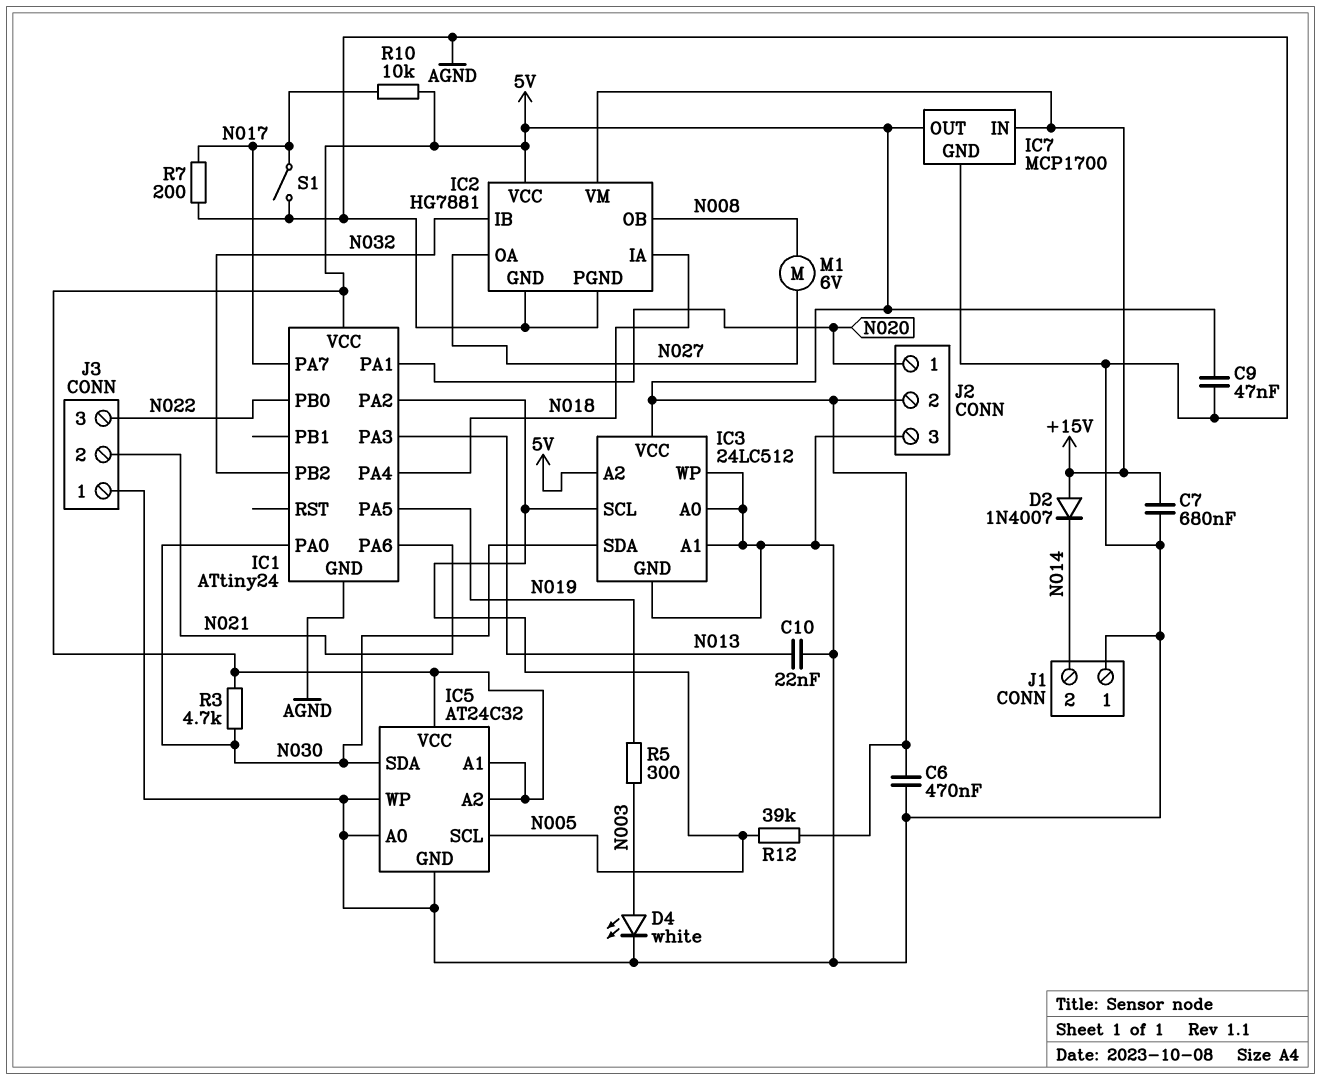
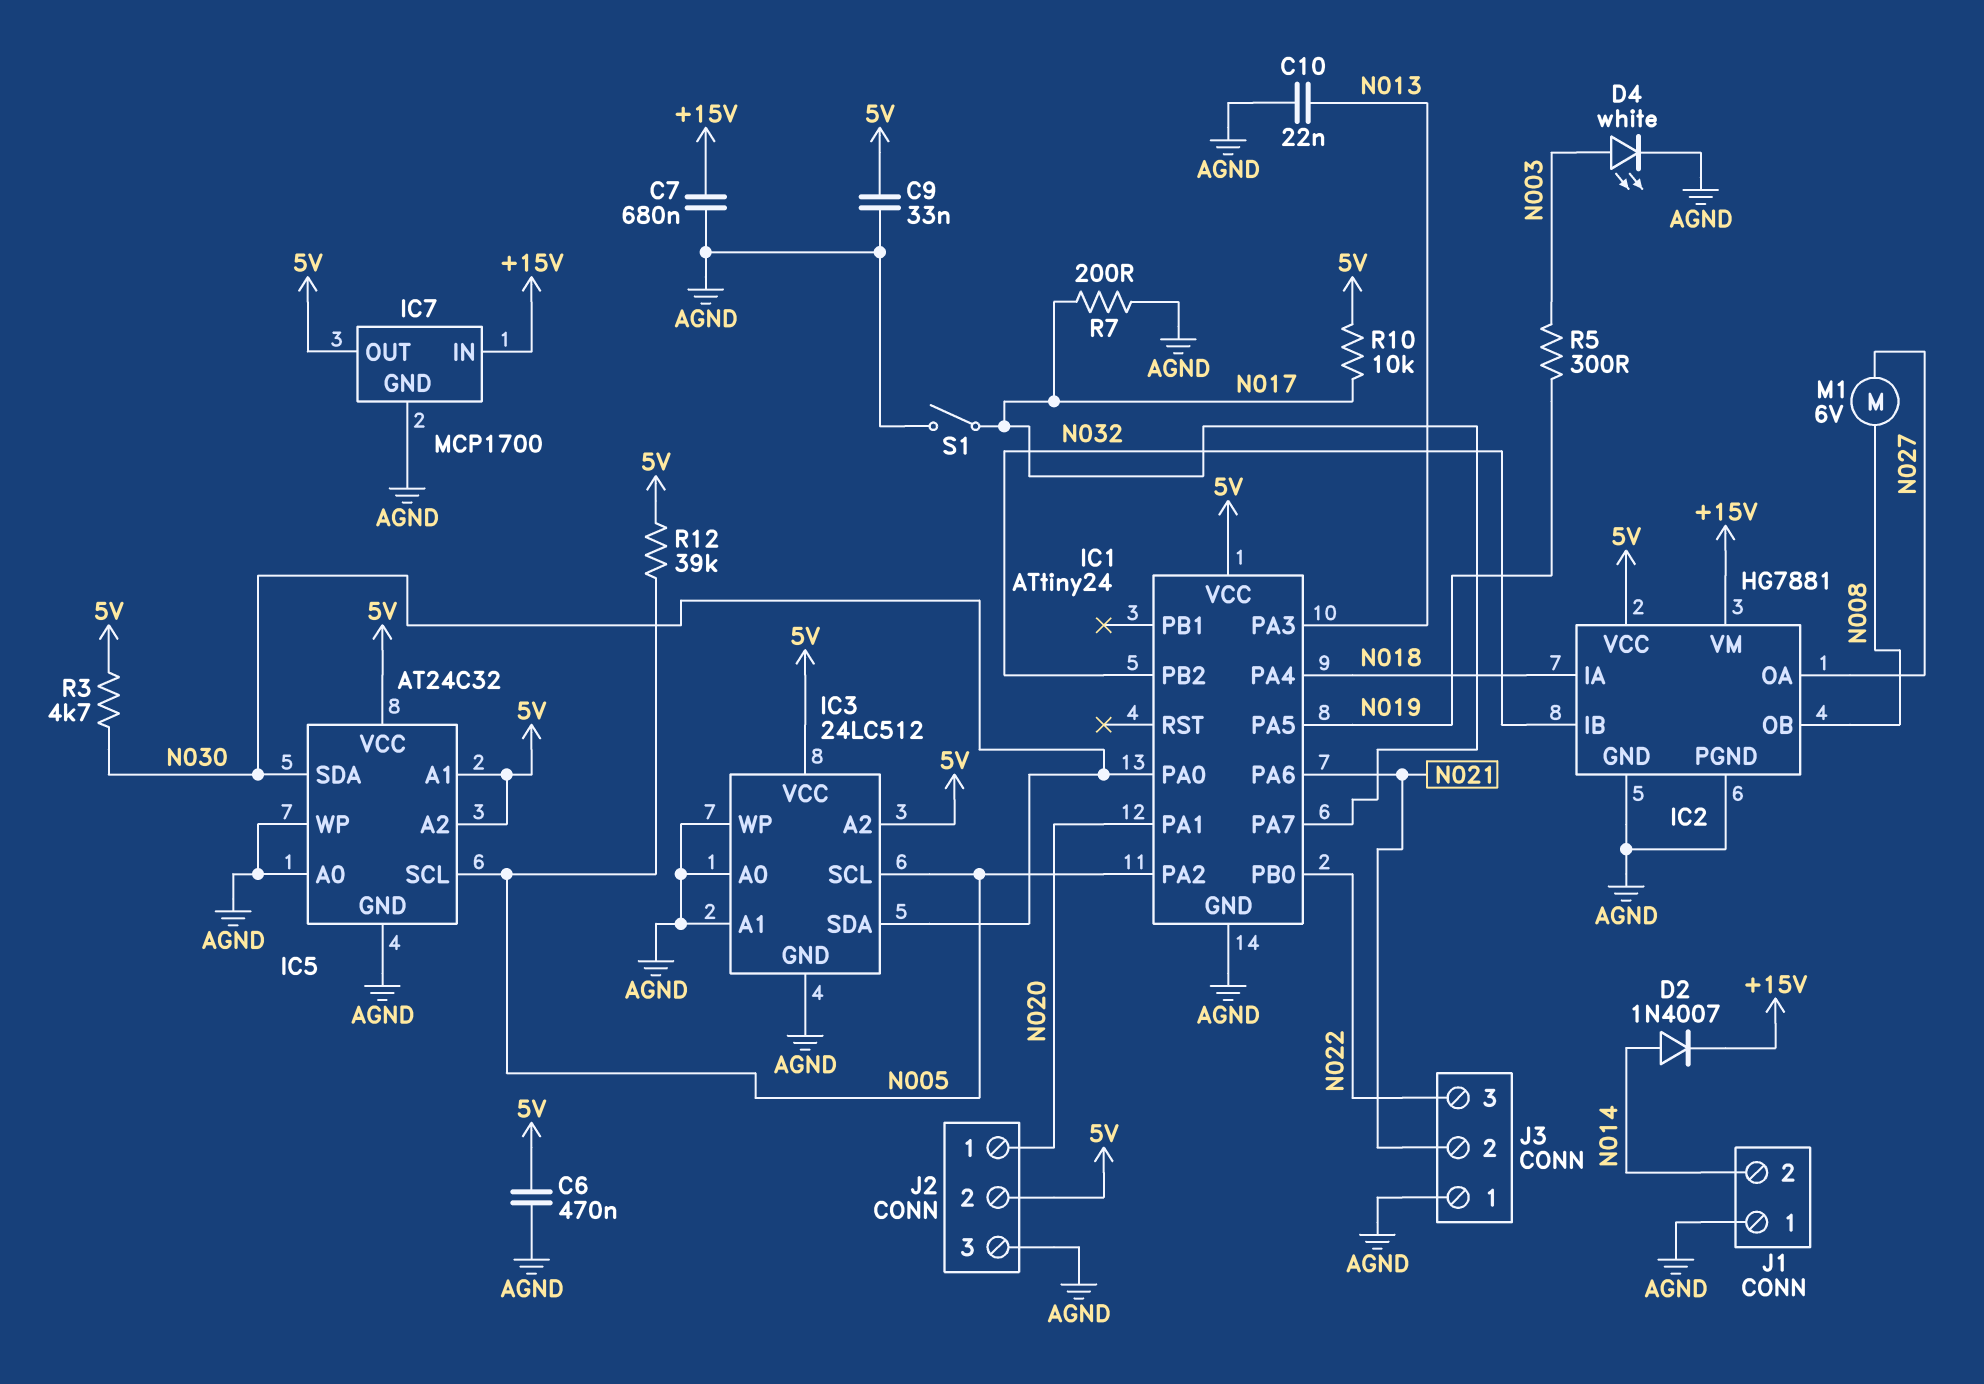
C9: 47nF (5V, AGND) -> 33nF (5V, AGND)
D2: diode 1N4007 (A +15V, K N014) -> diode 1N4007 (A N014, K +15V)

